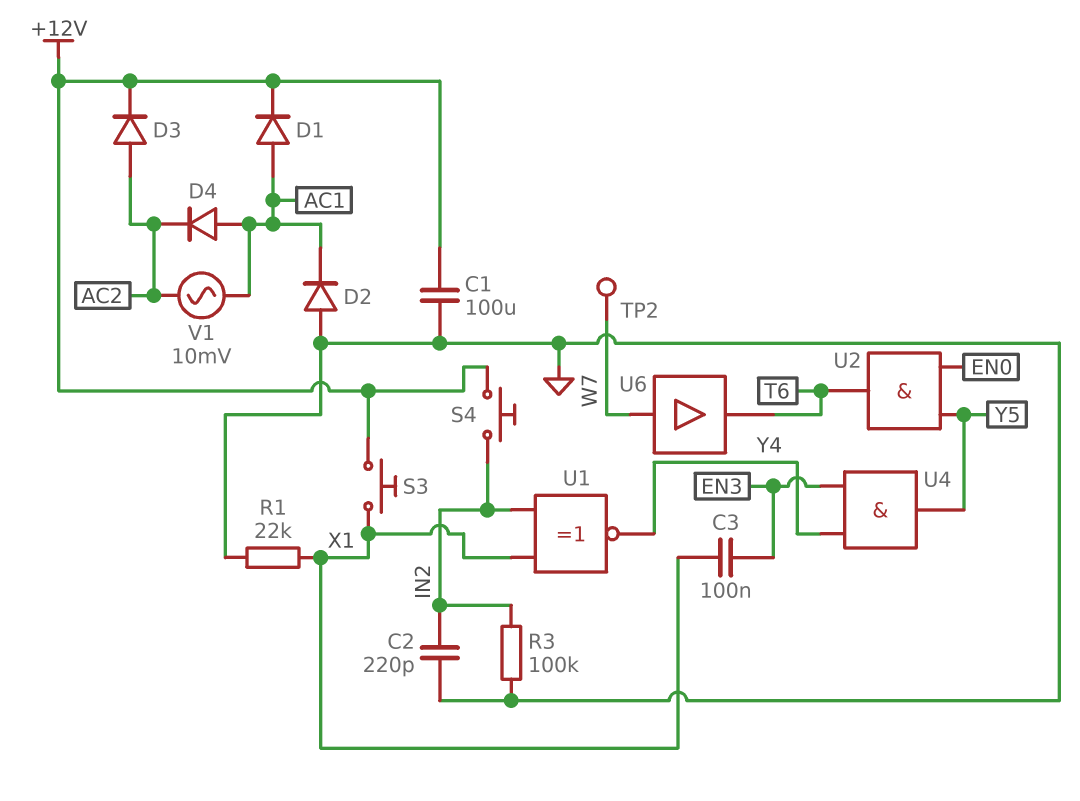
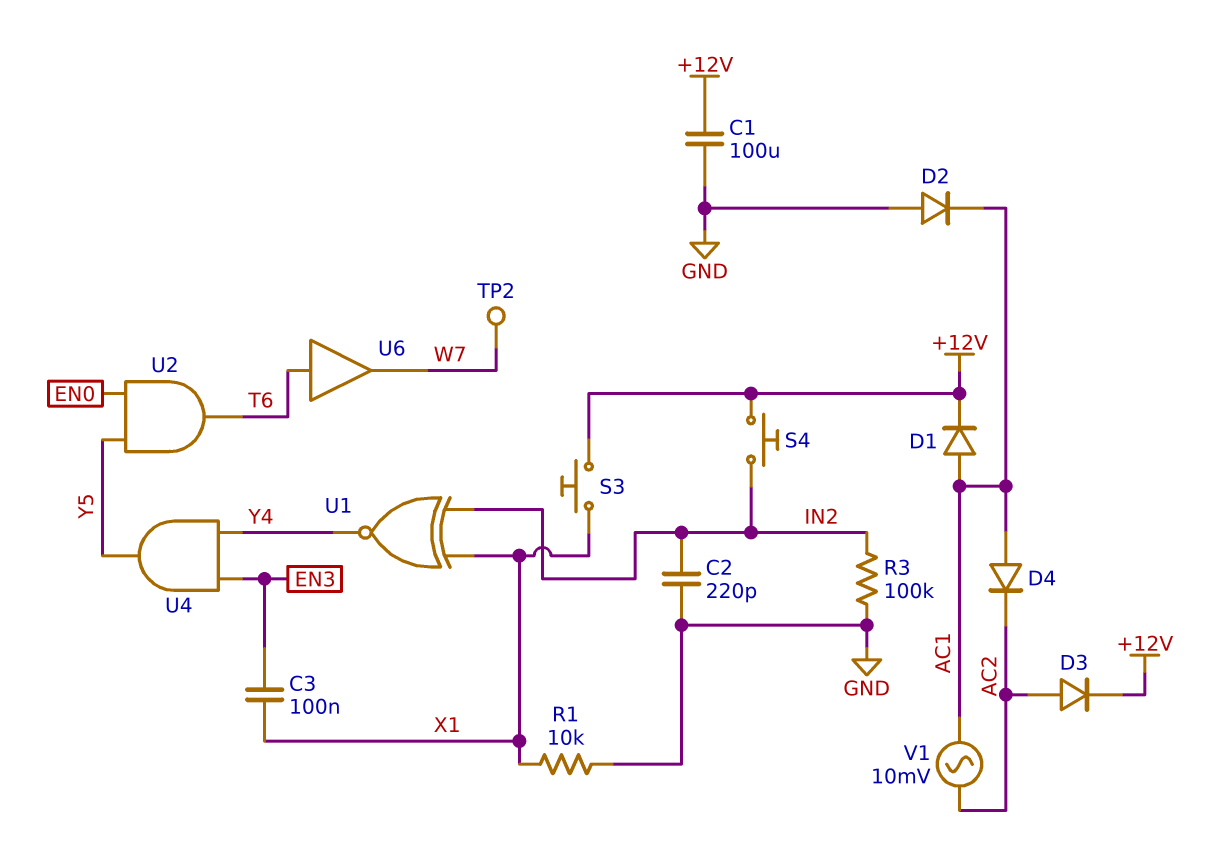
R1: 22k (GND, X1) -> 10k (GND, X1)
U6: buffer (in W7, out T6) -> buffer (in T6, out W7)

